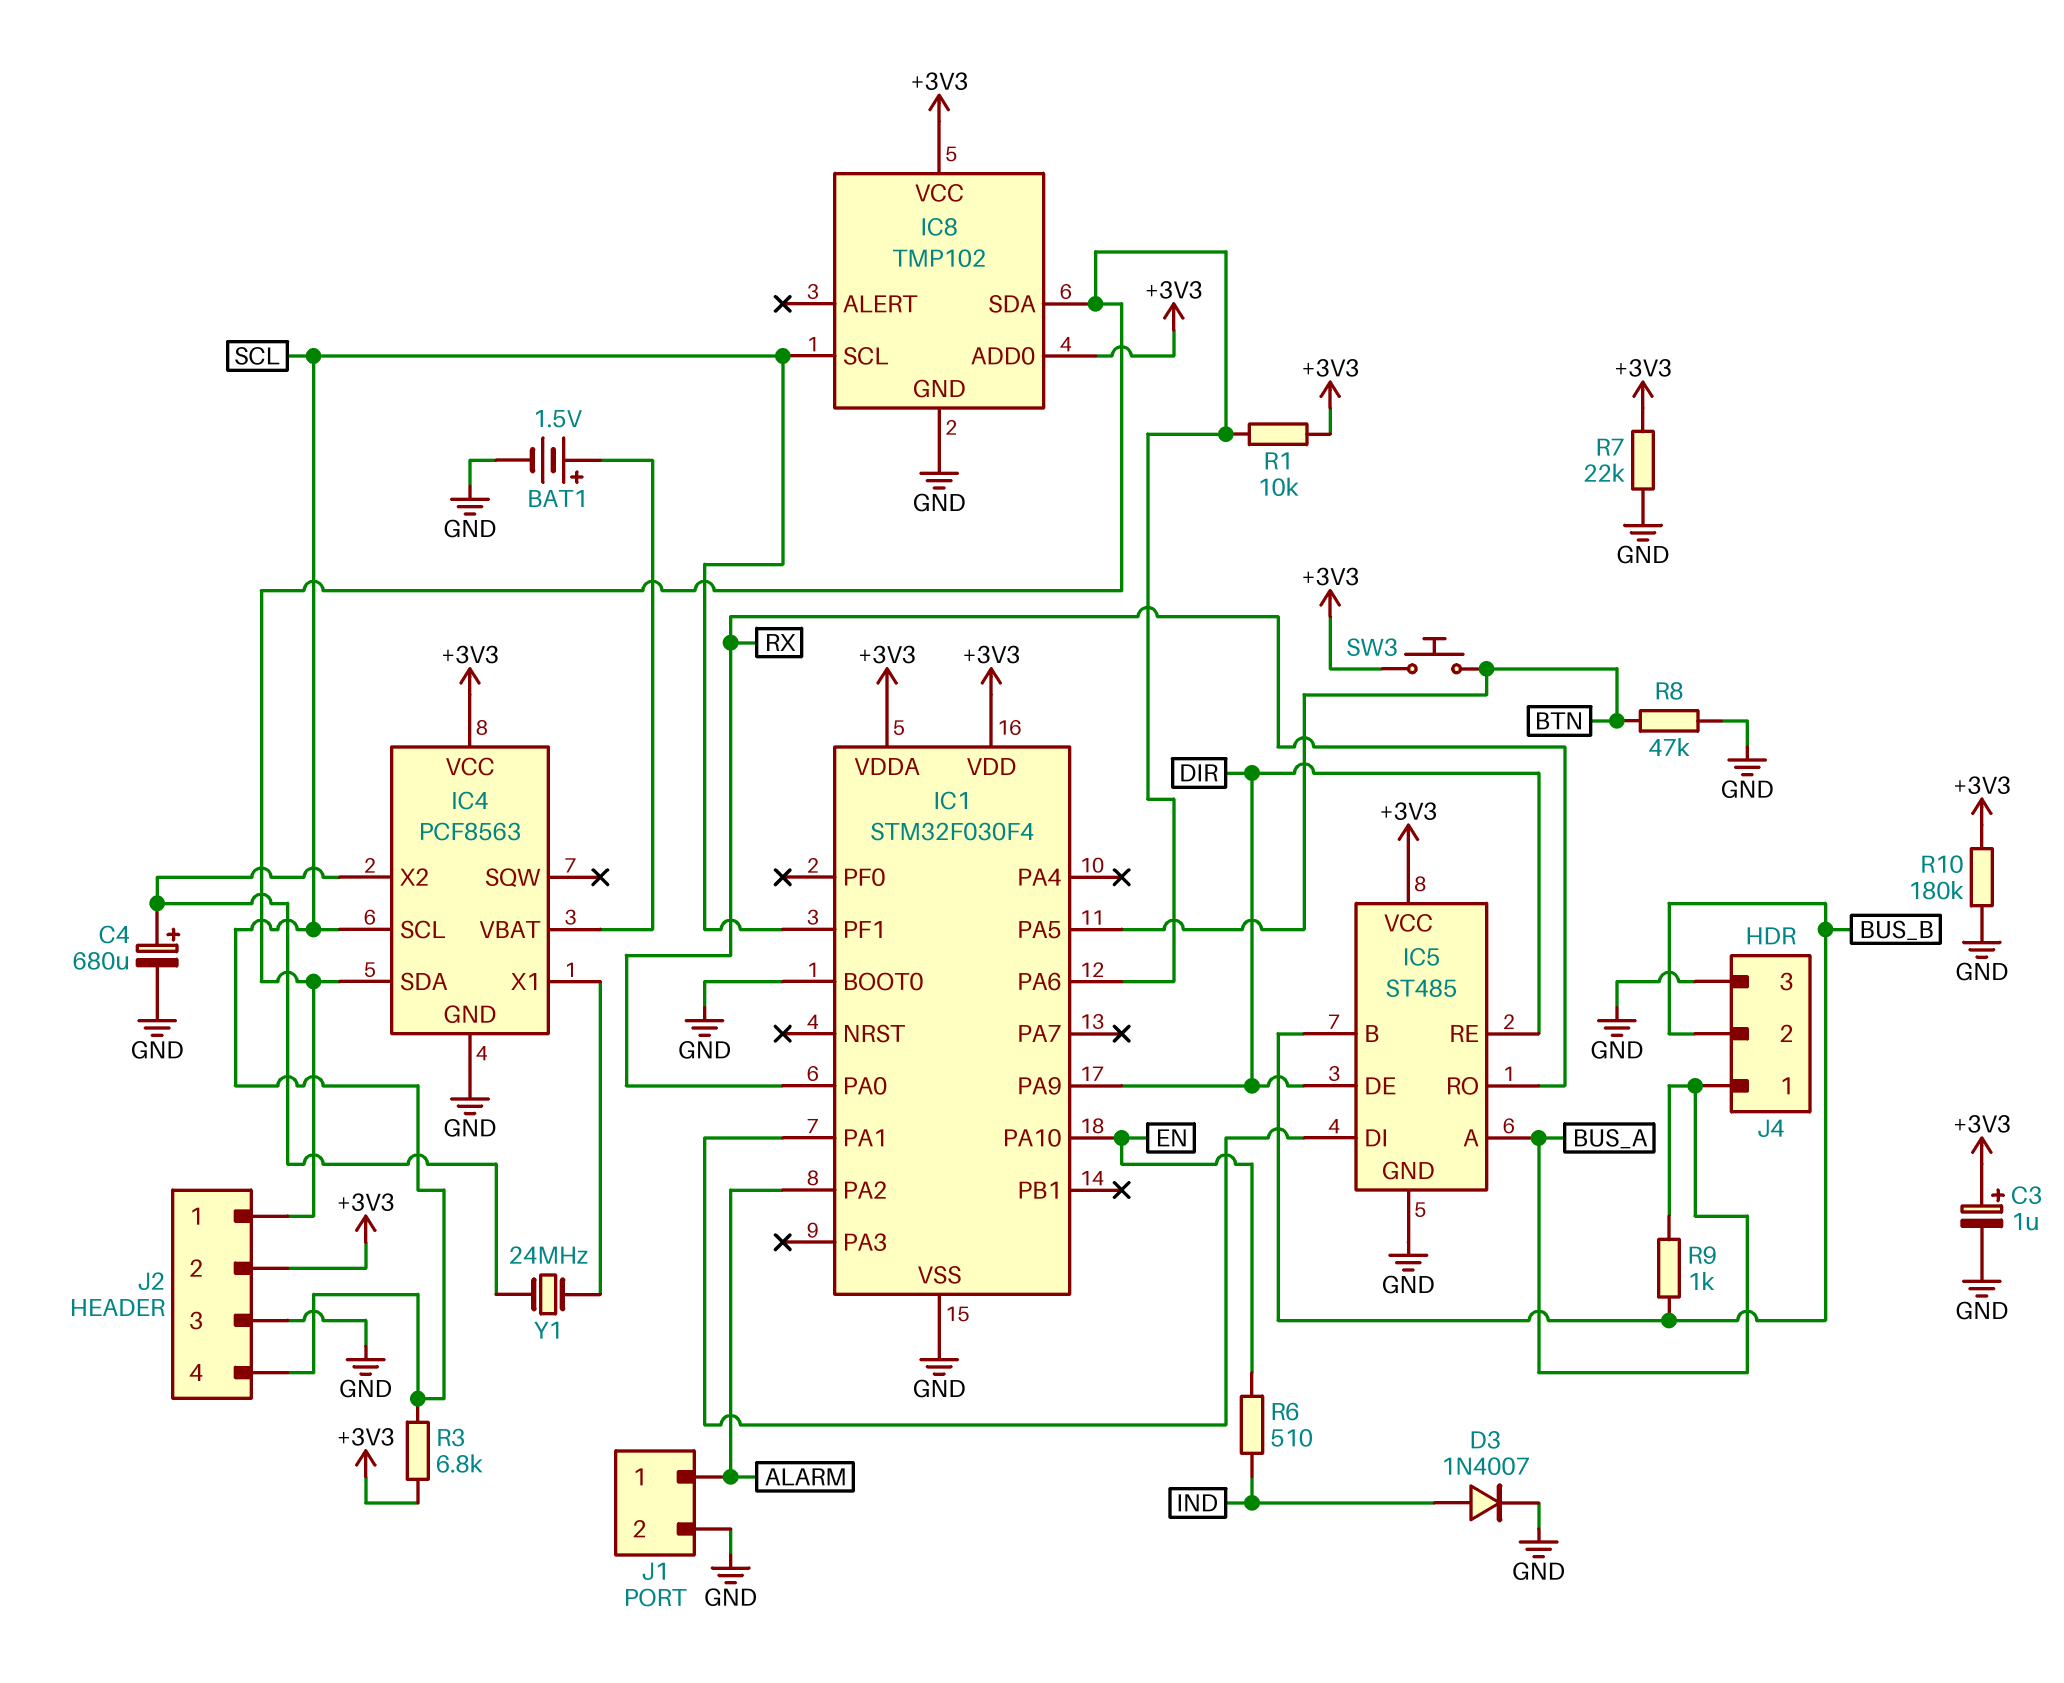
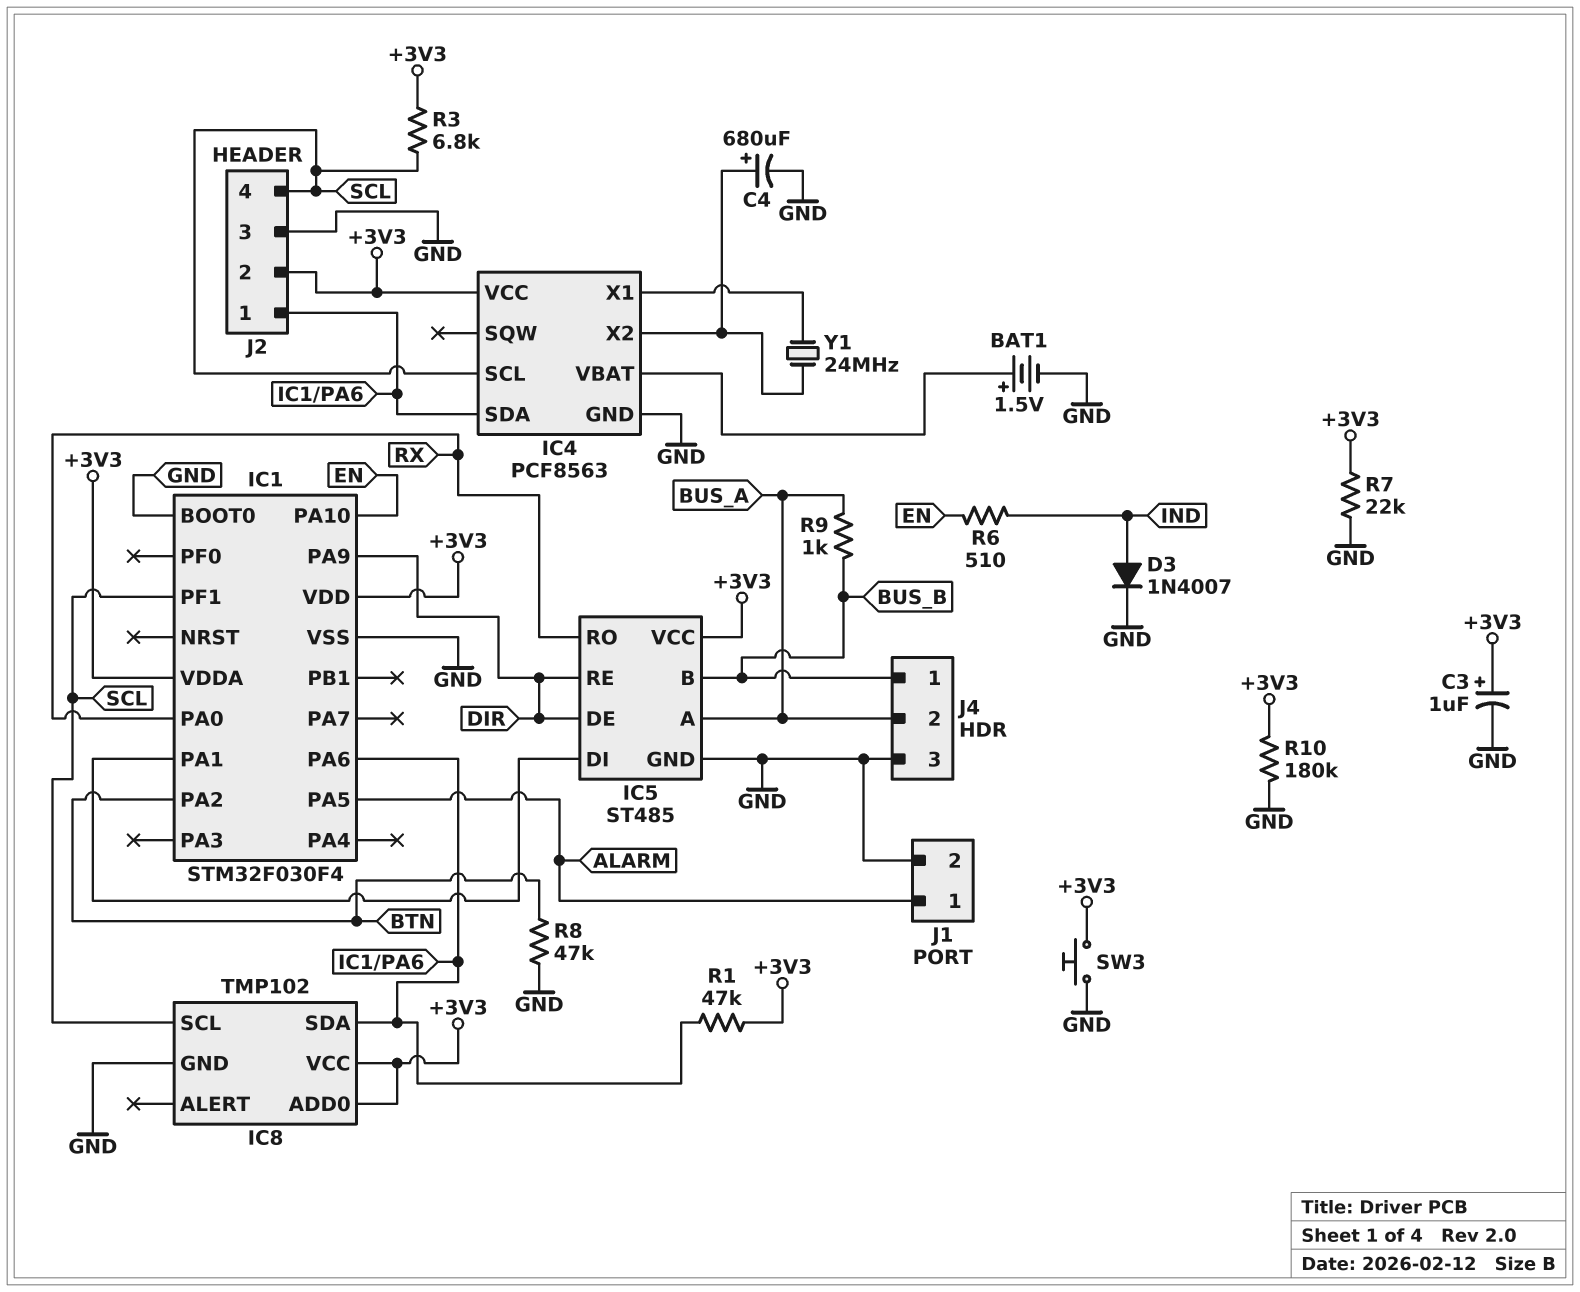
IC1 pin PA2: ALARM -> BTN
IC1 pin PA5: BTN -> ALARM
J4 pin 1: BUS_A -> BUS_B
J4 pin 2: BUS_B -> BUS_A
R1: 10k (+3V3, IC1/PA6) -> 47k (+3V3, IC1/PA6)
SW3: button (+3V3, BTN) -> button (+3V3, GND)

